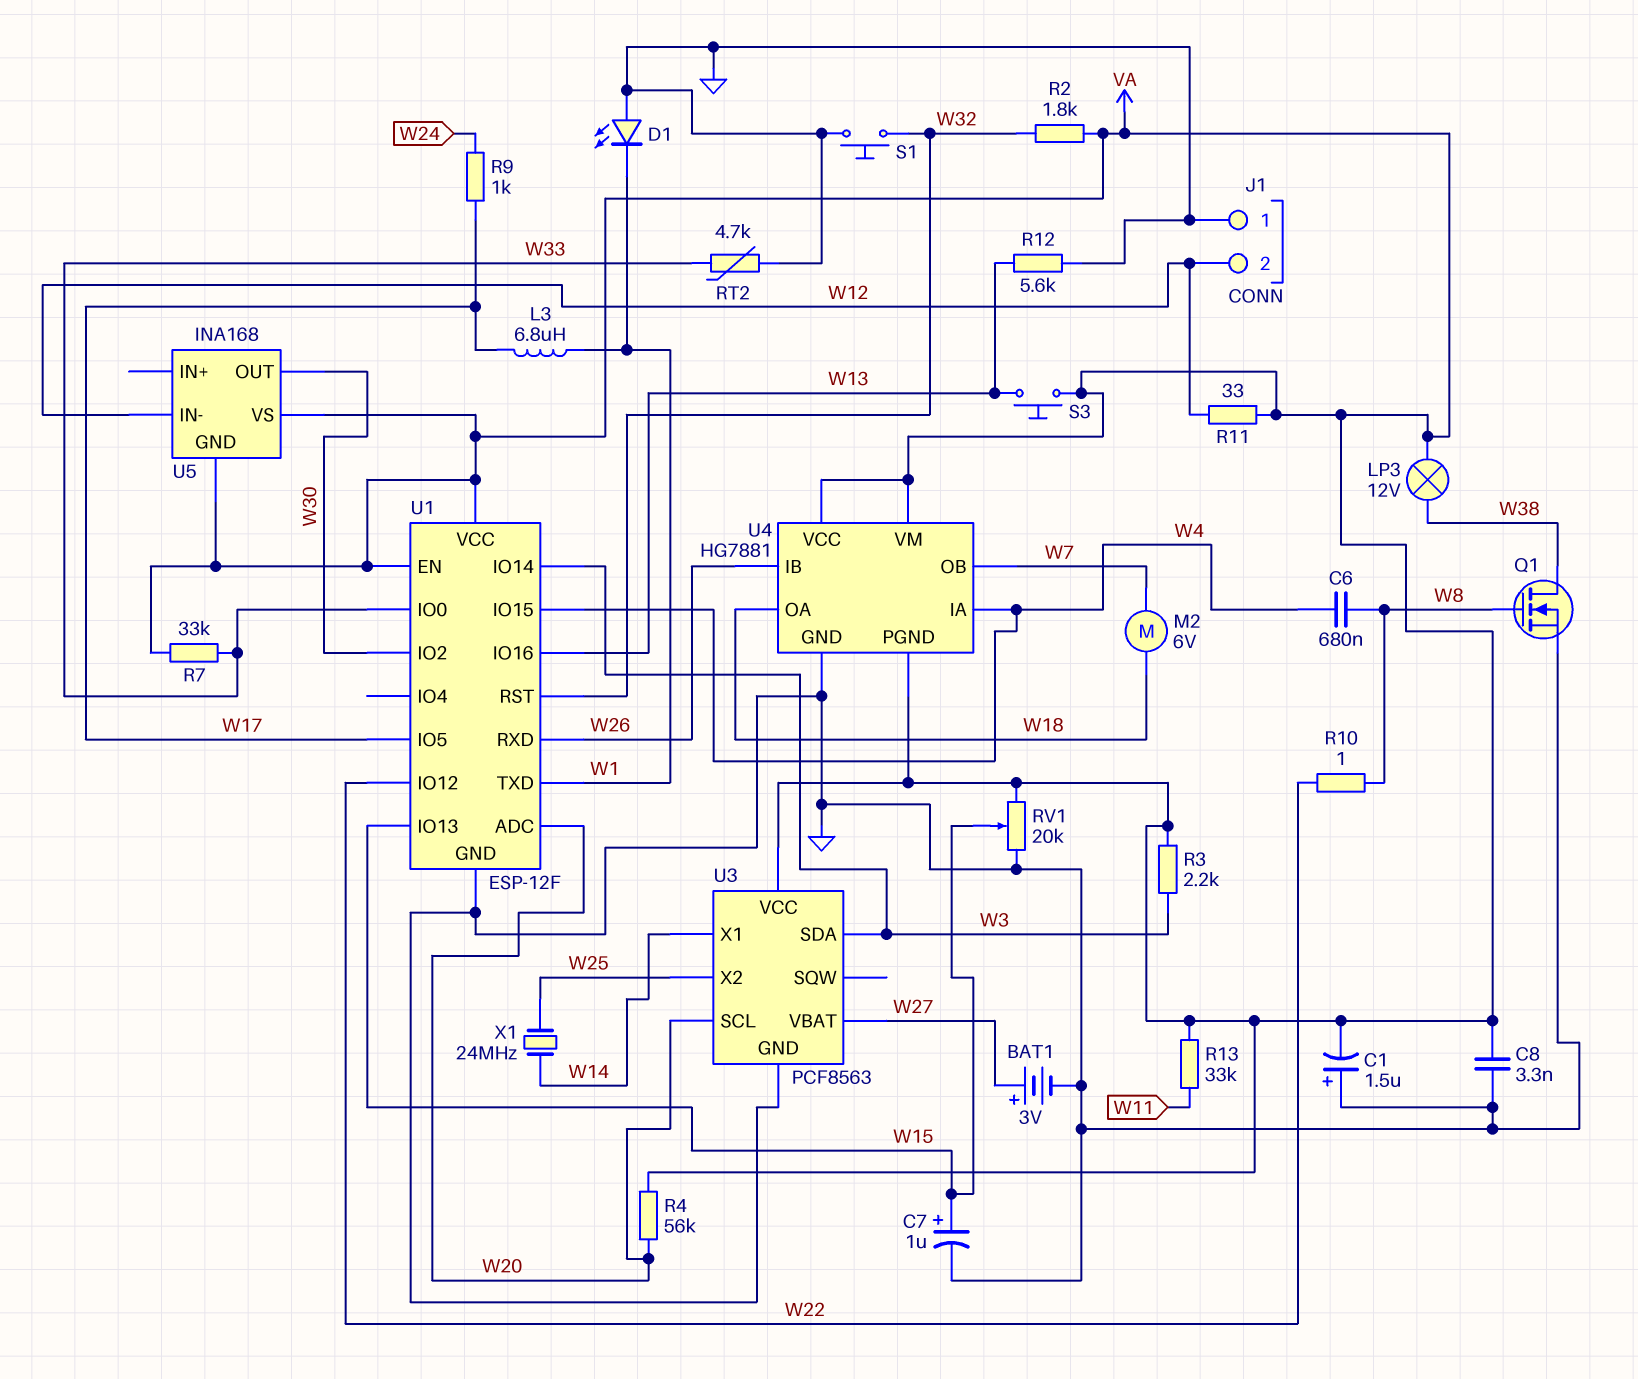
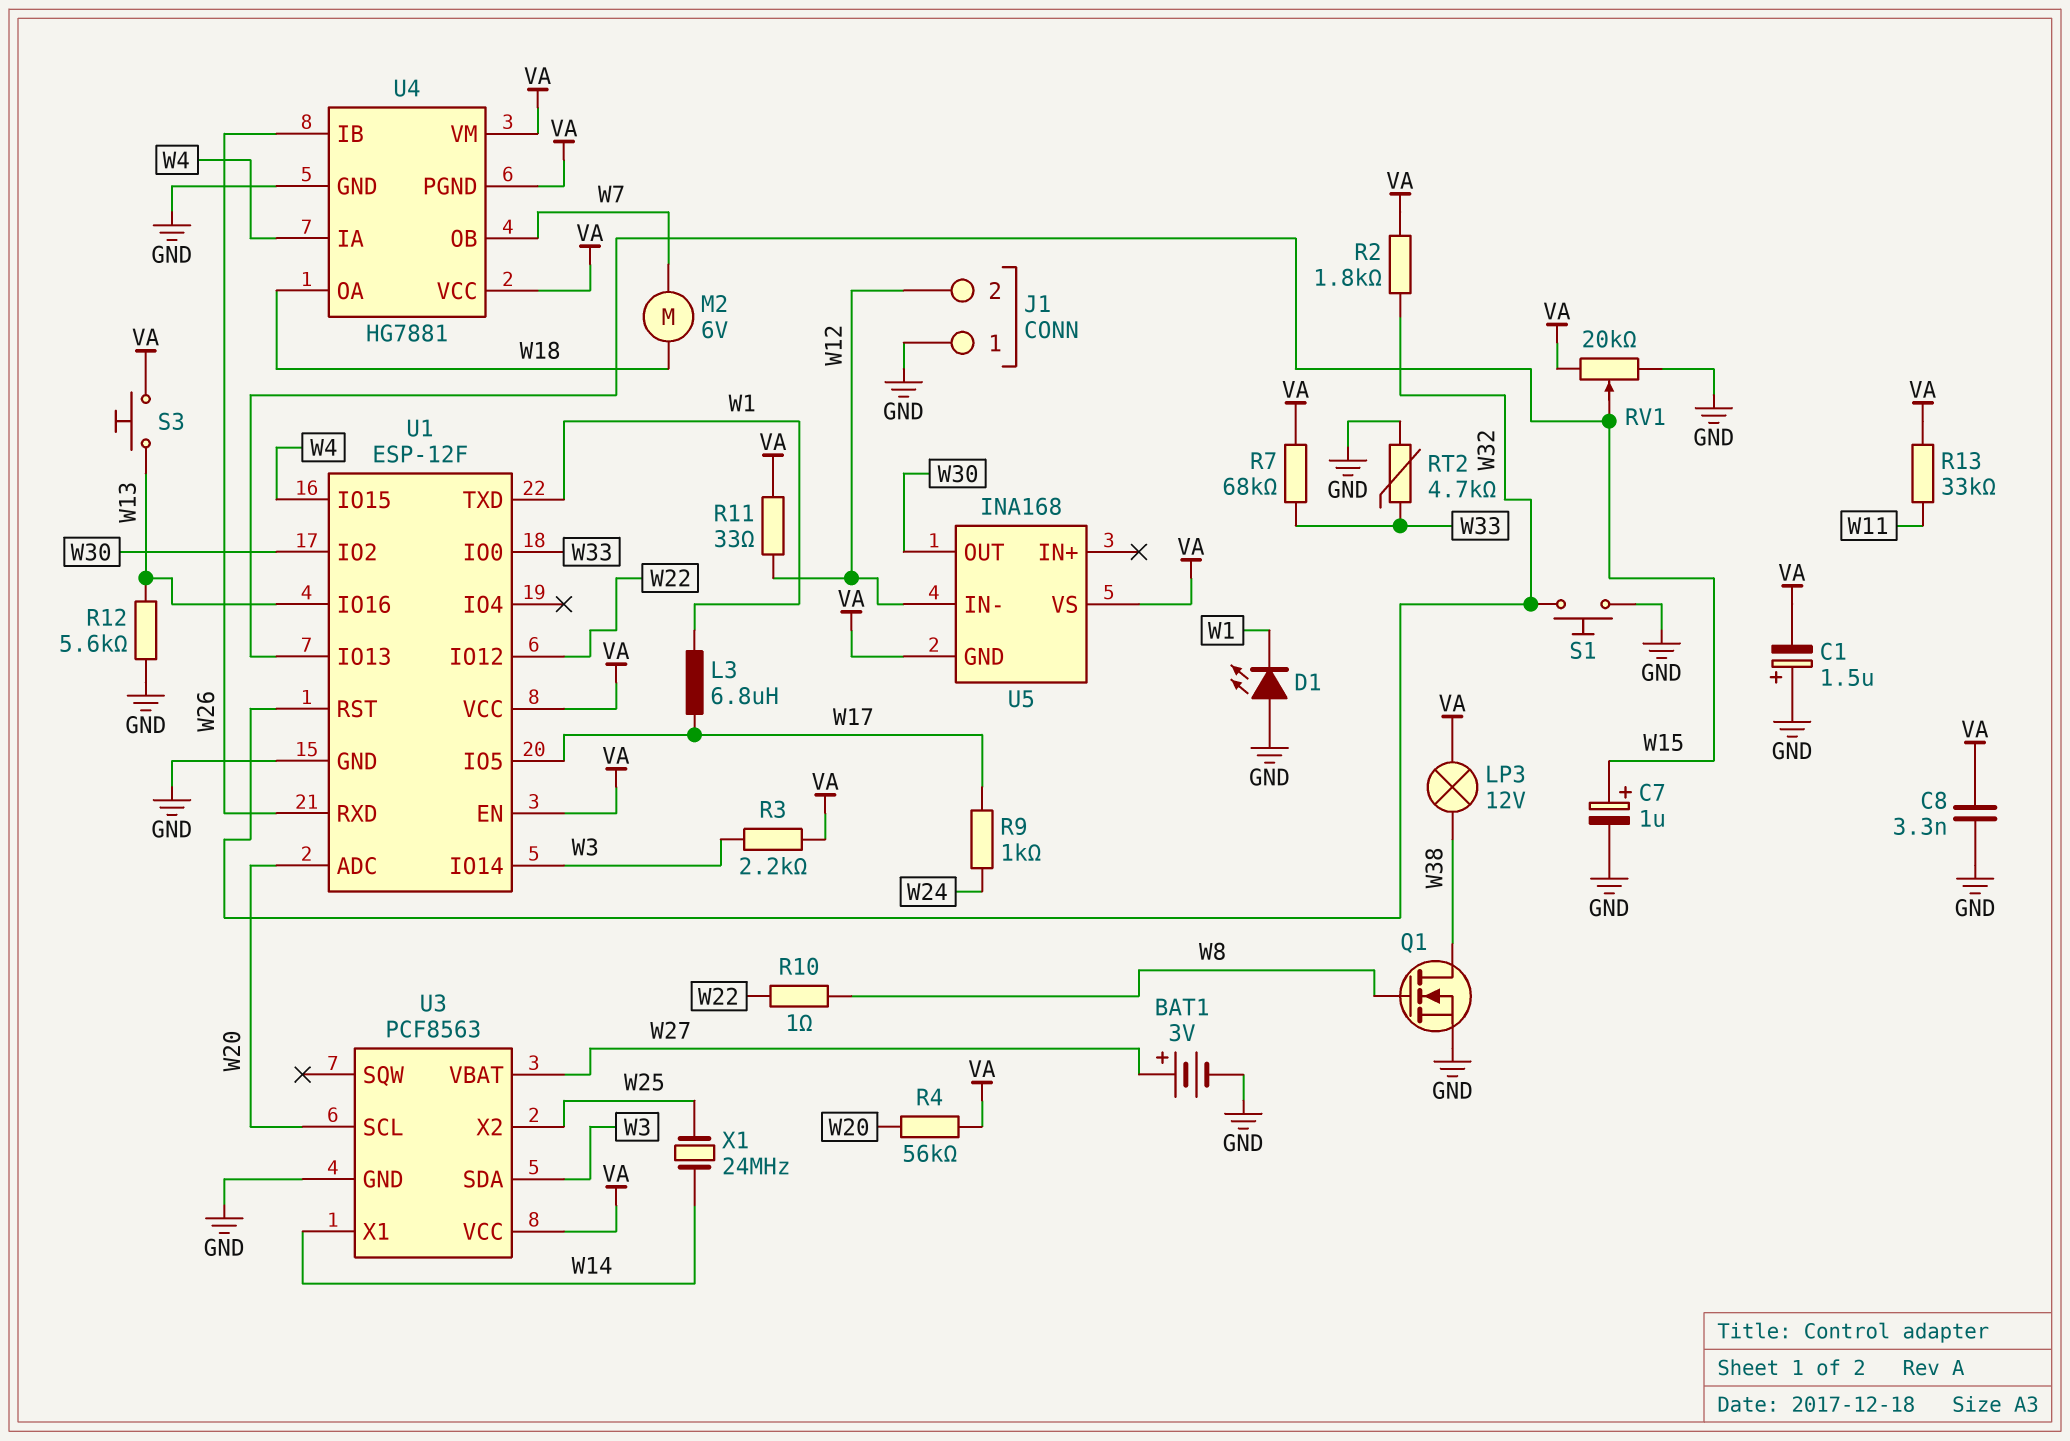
C6: 680nF (W4, W8) -> none
R7: 33k (VA, W33) -> 68k (VA, W33)

